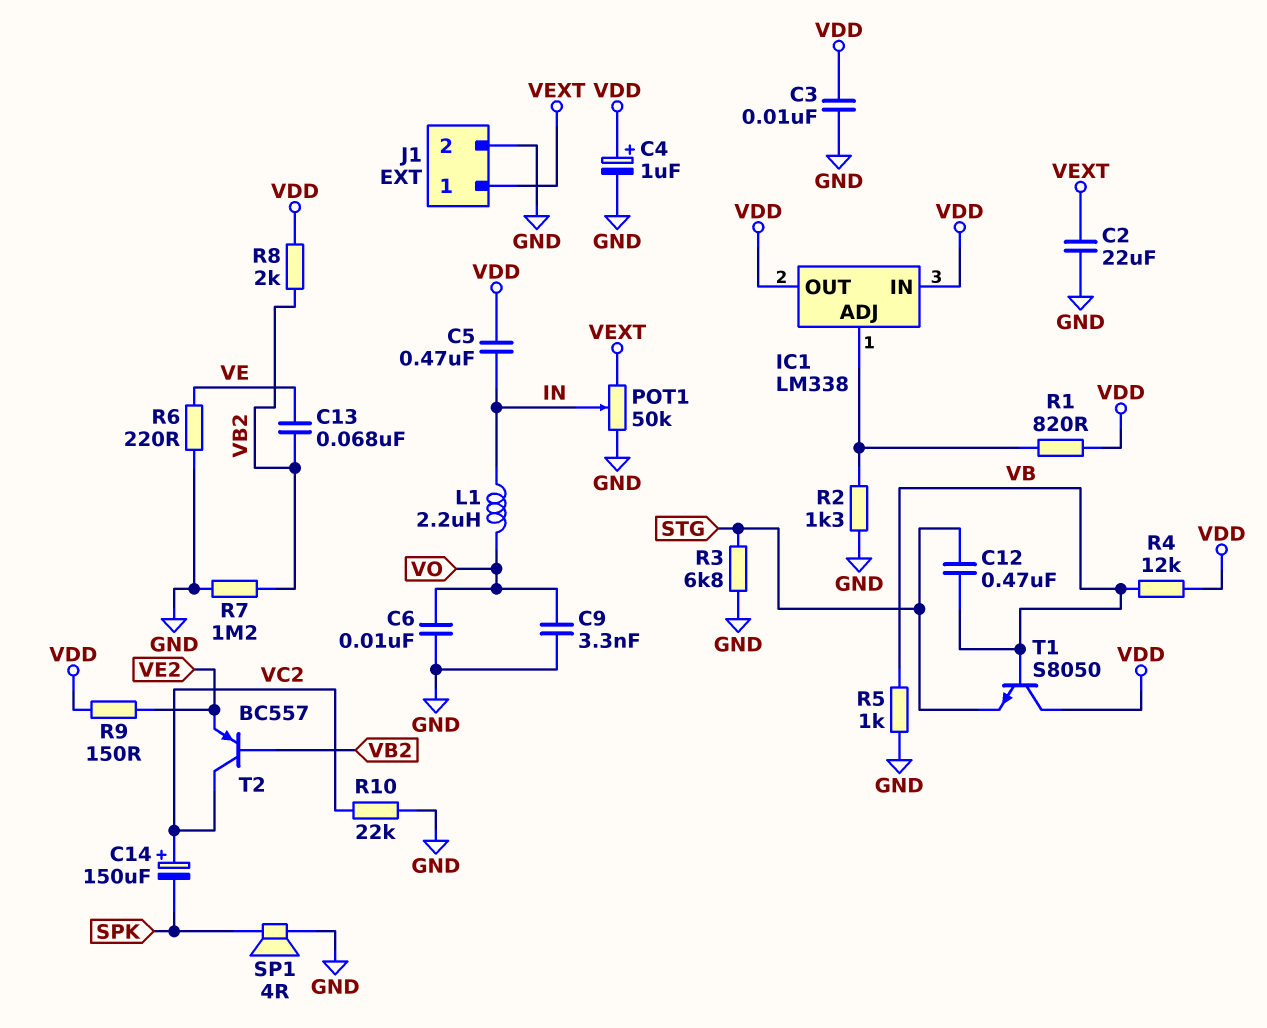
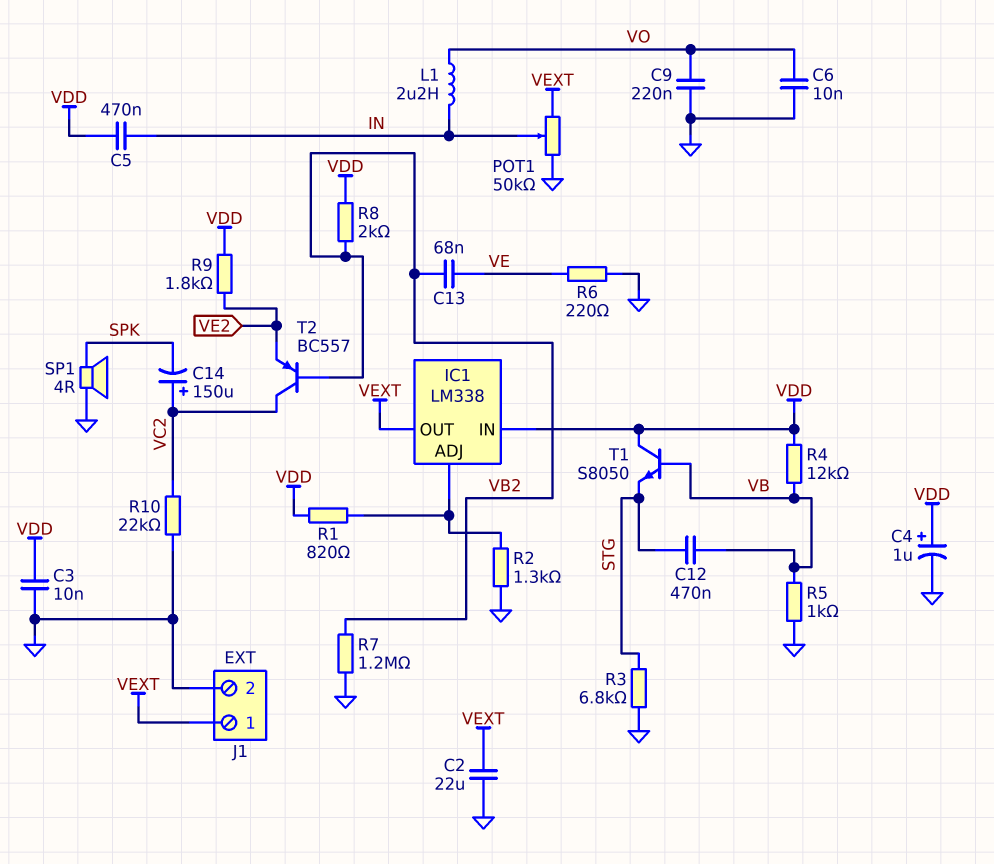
C9: 3.3nF (GND, VO) -> 220nF (GND, VO)
IC1 pin OUT: VDD -> VEXT
R9: 150 (VDD, VE2) -> 1.8k (VDD, VE2)

